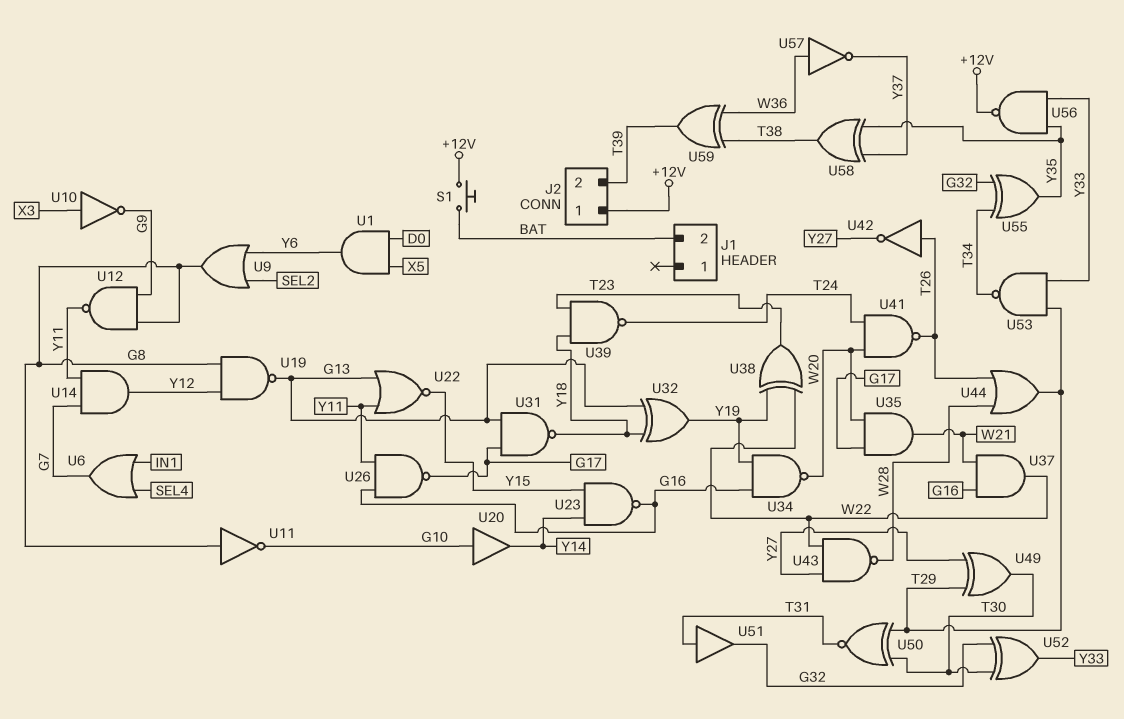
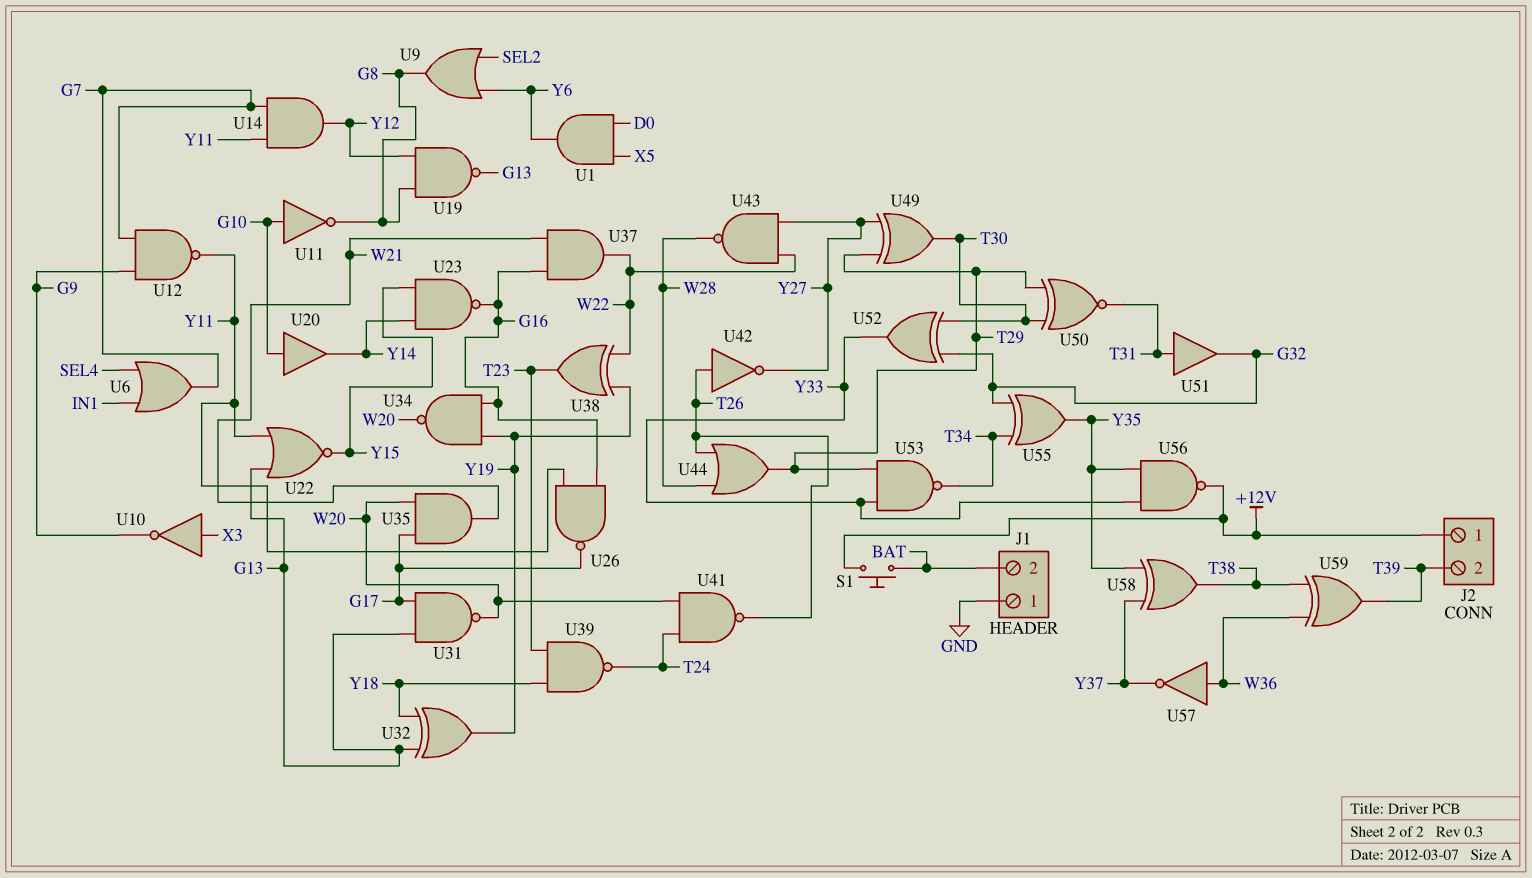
J1 pin 1: none -> GND
U11: NOT (in G8, out G10) -> NOT (in G10, out G8)
U12: NAND (in G8, in G9, out Y11) -> NAND (in G7, in G9, out Y11)
U31: NAND (in G13, in G17, out Y18) -> NAND (in G13, in G17, out W20)

